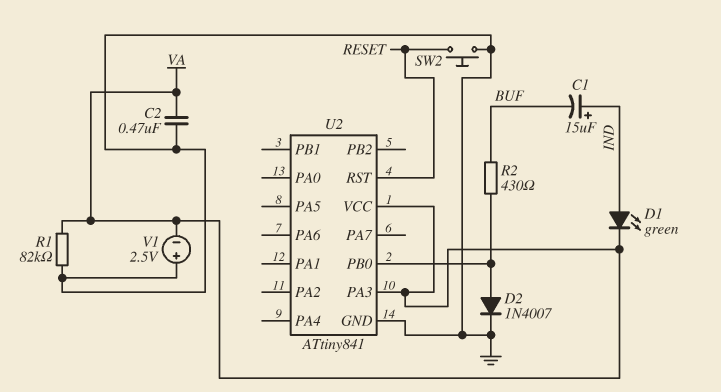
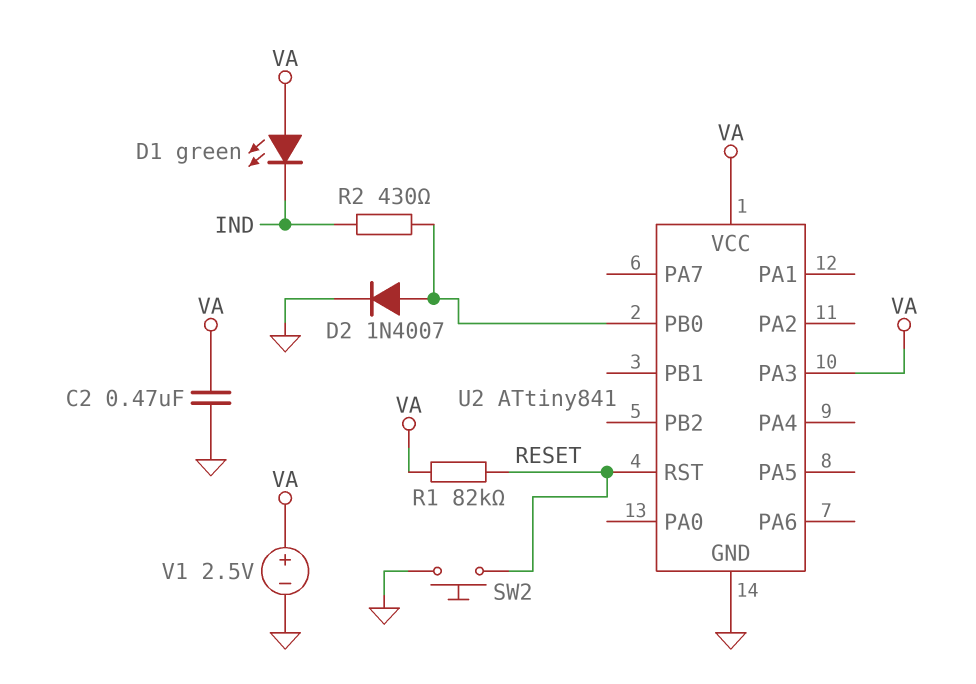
C1: 15uF (plus IND, minus BUF) -> none
D1: LED green (A IND, K VA) -> LED green (A VA, K IND)
R1: 82k (GND, VA) -> 82k (RESET, VA)
R2: 430 (BUF, U2/PB0) -> 430 (IND, U2/PB0)
V1: 2.5V (plus GND, minus VA) -> 2.5V (plus VA, minus GND)

